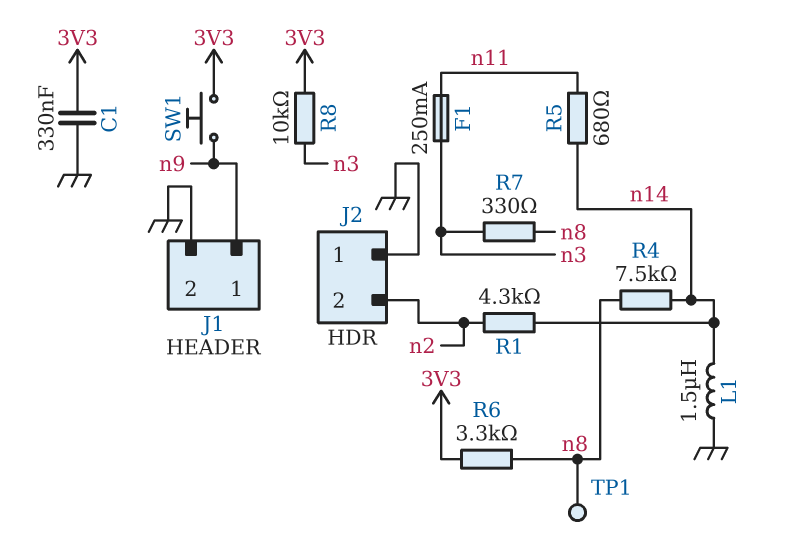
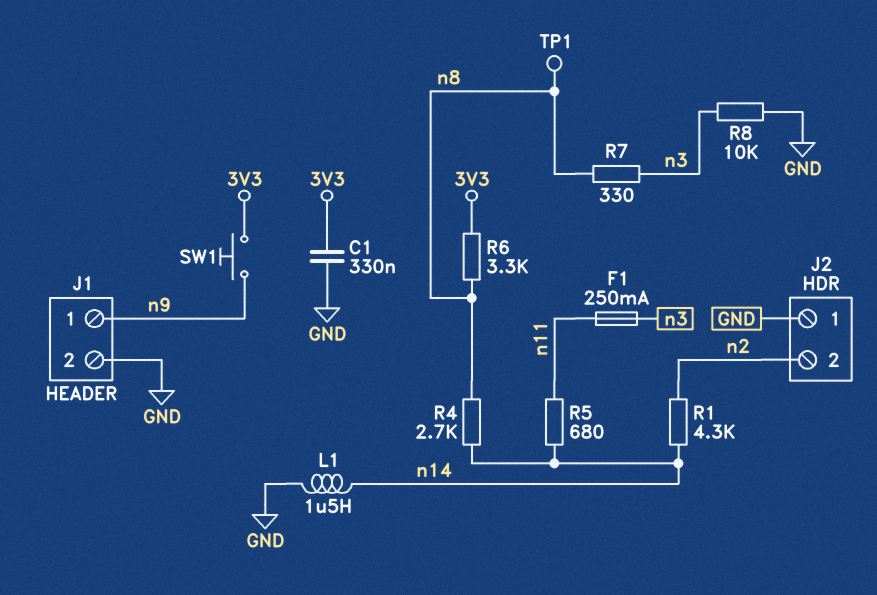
R4: 7.5k (n8, n14) -> 2.7k (n8, n14)
R8: 10k (3V3, n3) -> 10k (GND, n3)

